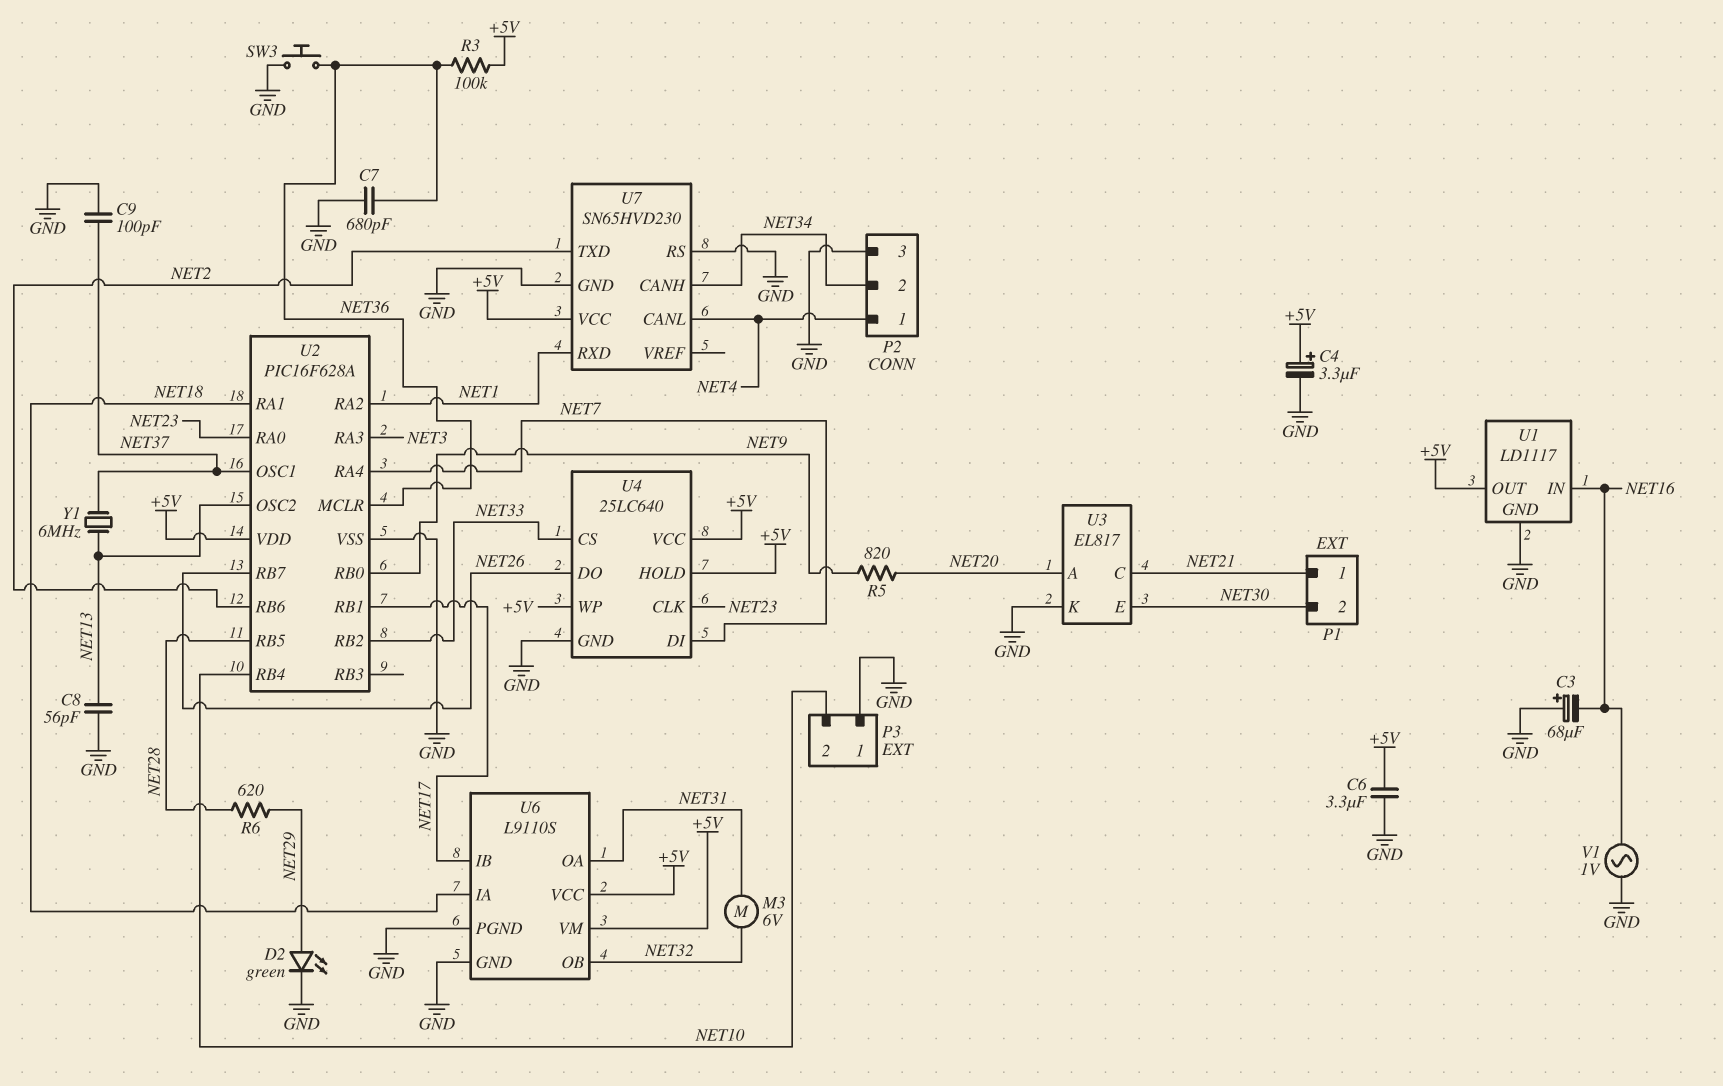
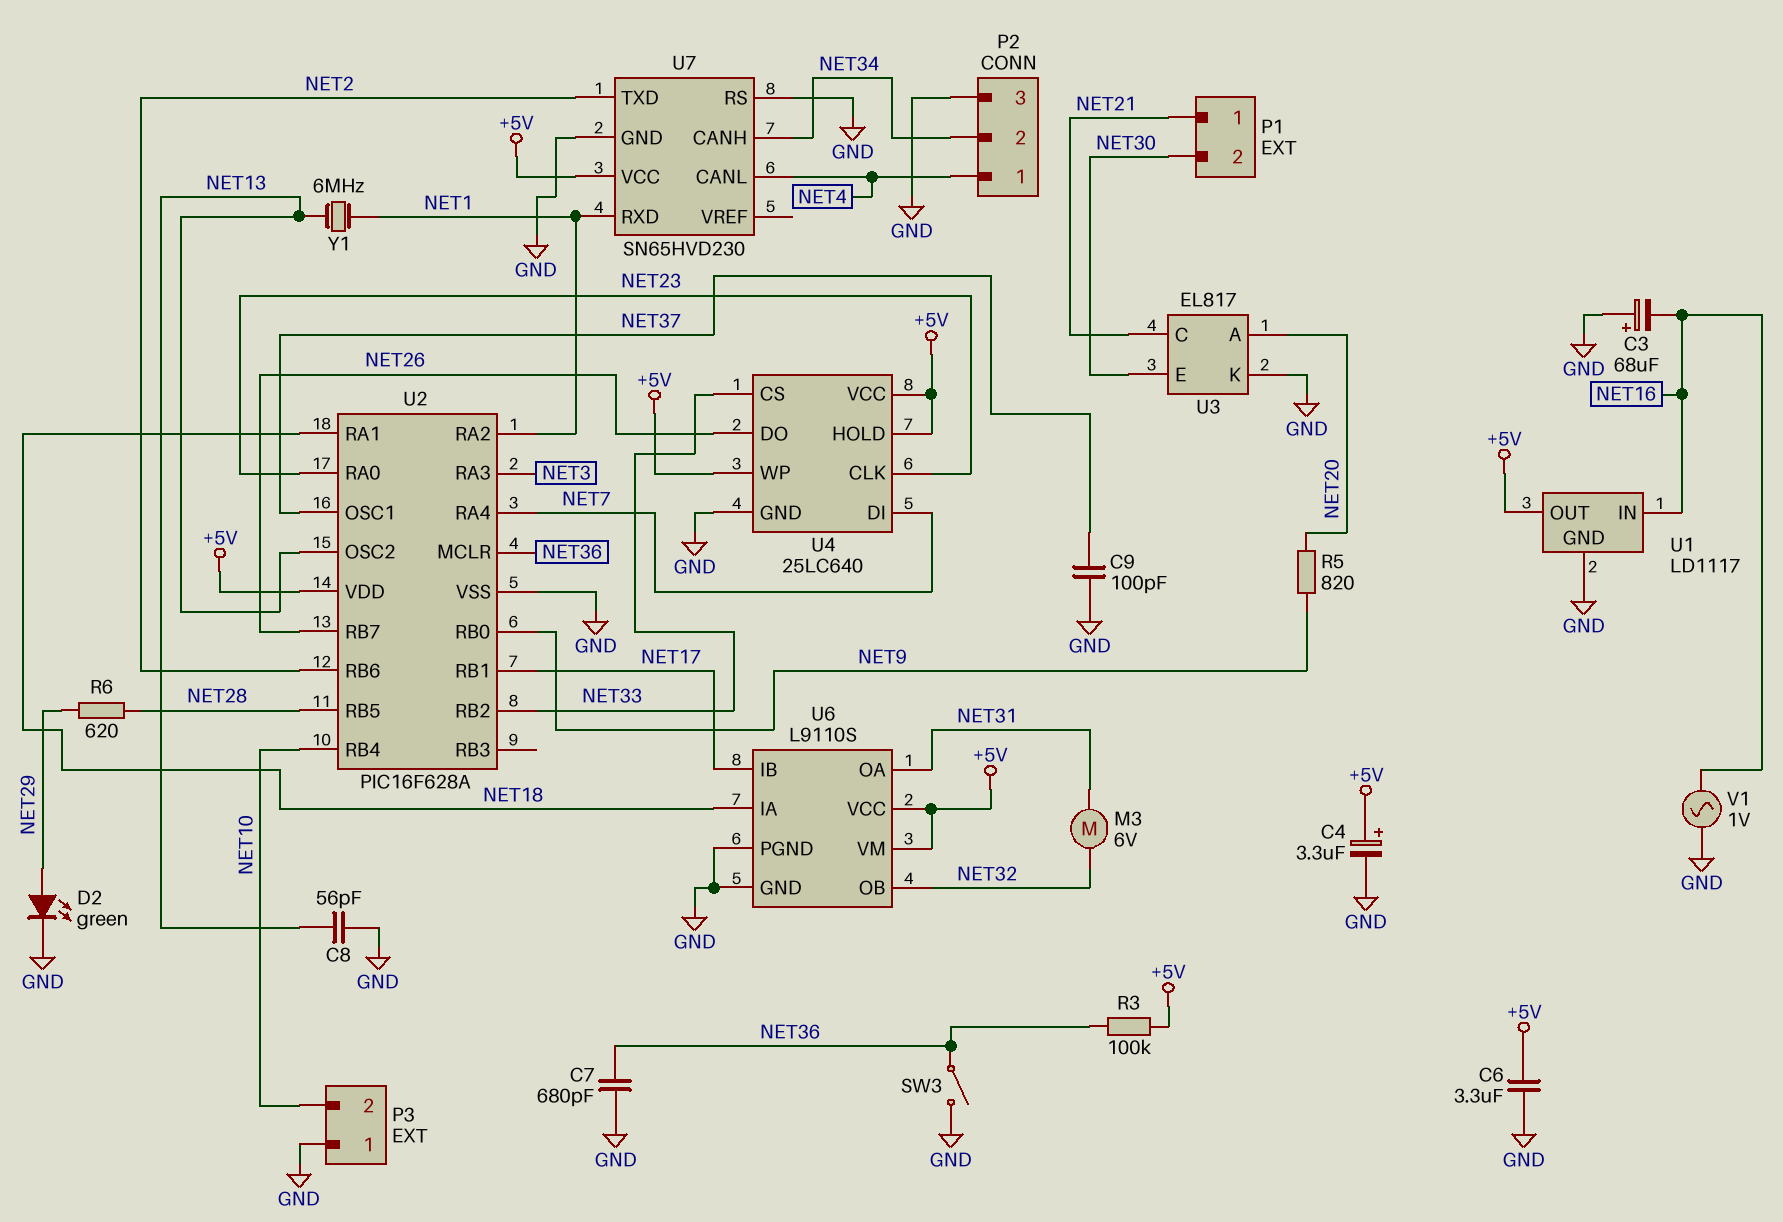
SW3: button (GND, NET36) -> switch (GND, NET36)
Y1: 6MHz (NET13, NET37) -> 6MHz (NET1, NET13)

